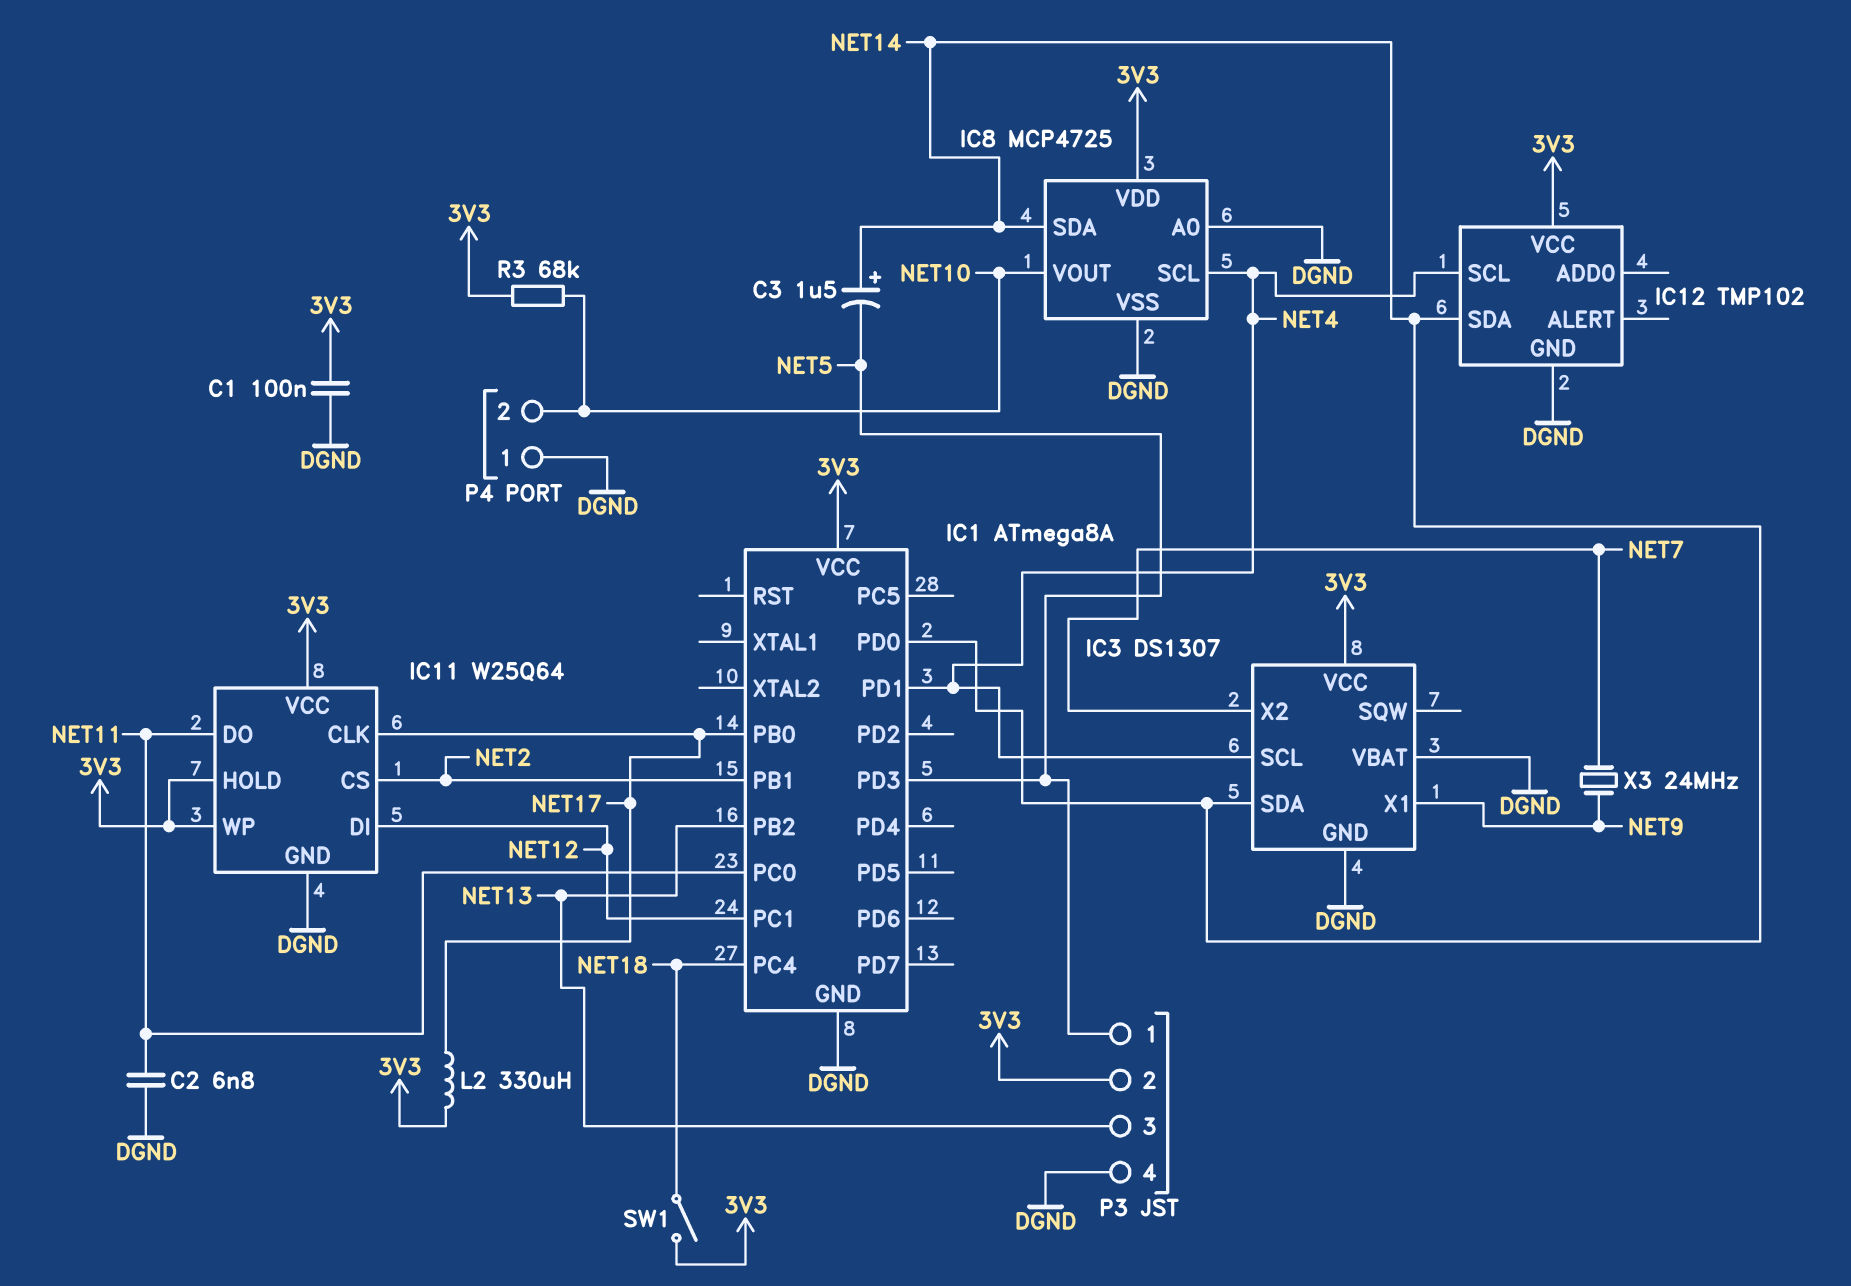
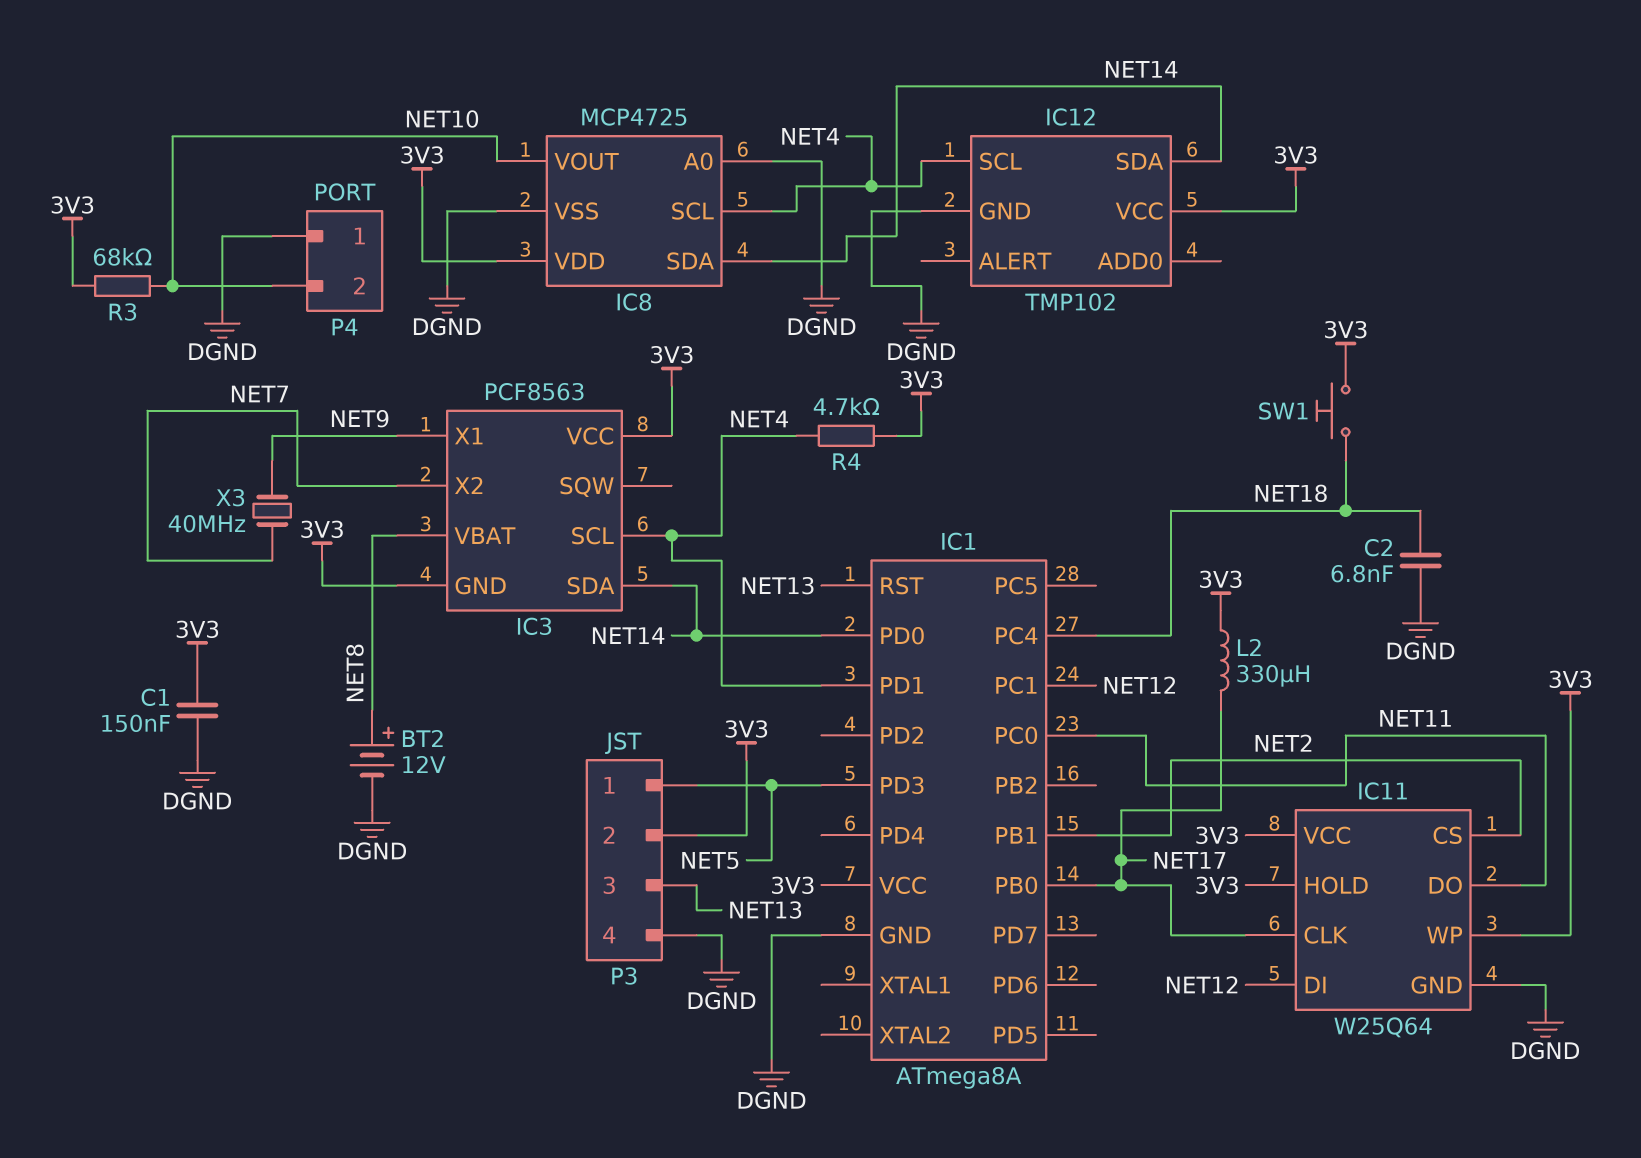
BT2: none -> 12V (plus NET8, minus DGND)
C1: 100nF (3V3, DGND) -> 150nF (3V3, DGND)
C2: 6.8nF (DGND, NET11) -> 6.8nF (DGND, NET18)
C3: 1.5uF (plus NET14, minus NET5) -> none
IC1 pin PB2: NET13 -> none
IC1 pin RST: none -> NET13
IC3: DS1307 -> PCF8563
IC3 pin GND: DGND -> 3V3
IC3 pin VBAT: DGND -> NET8
R4: none -> 4.7k (3V3, NET4)
SW1: switch (3V3, NET18) -> button (3V3, NET18)
X3: 24MHz (NET7, NET9) -> 40MHz (NET7, NET9)

